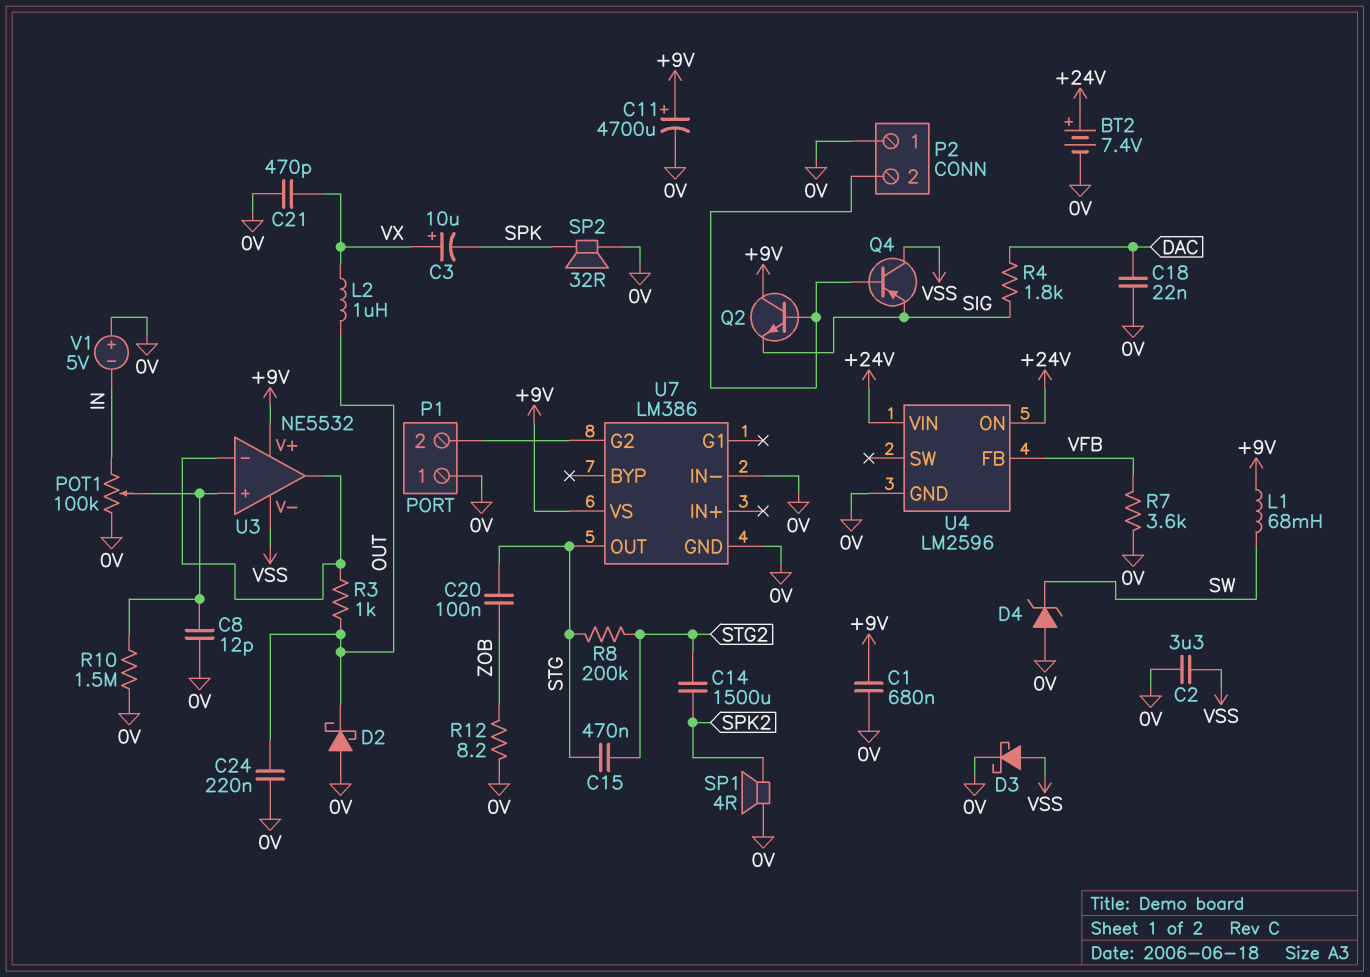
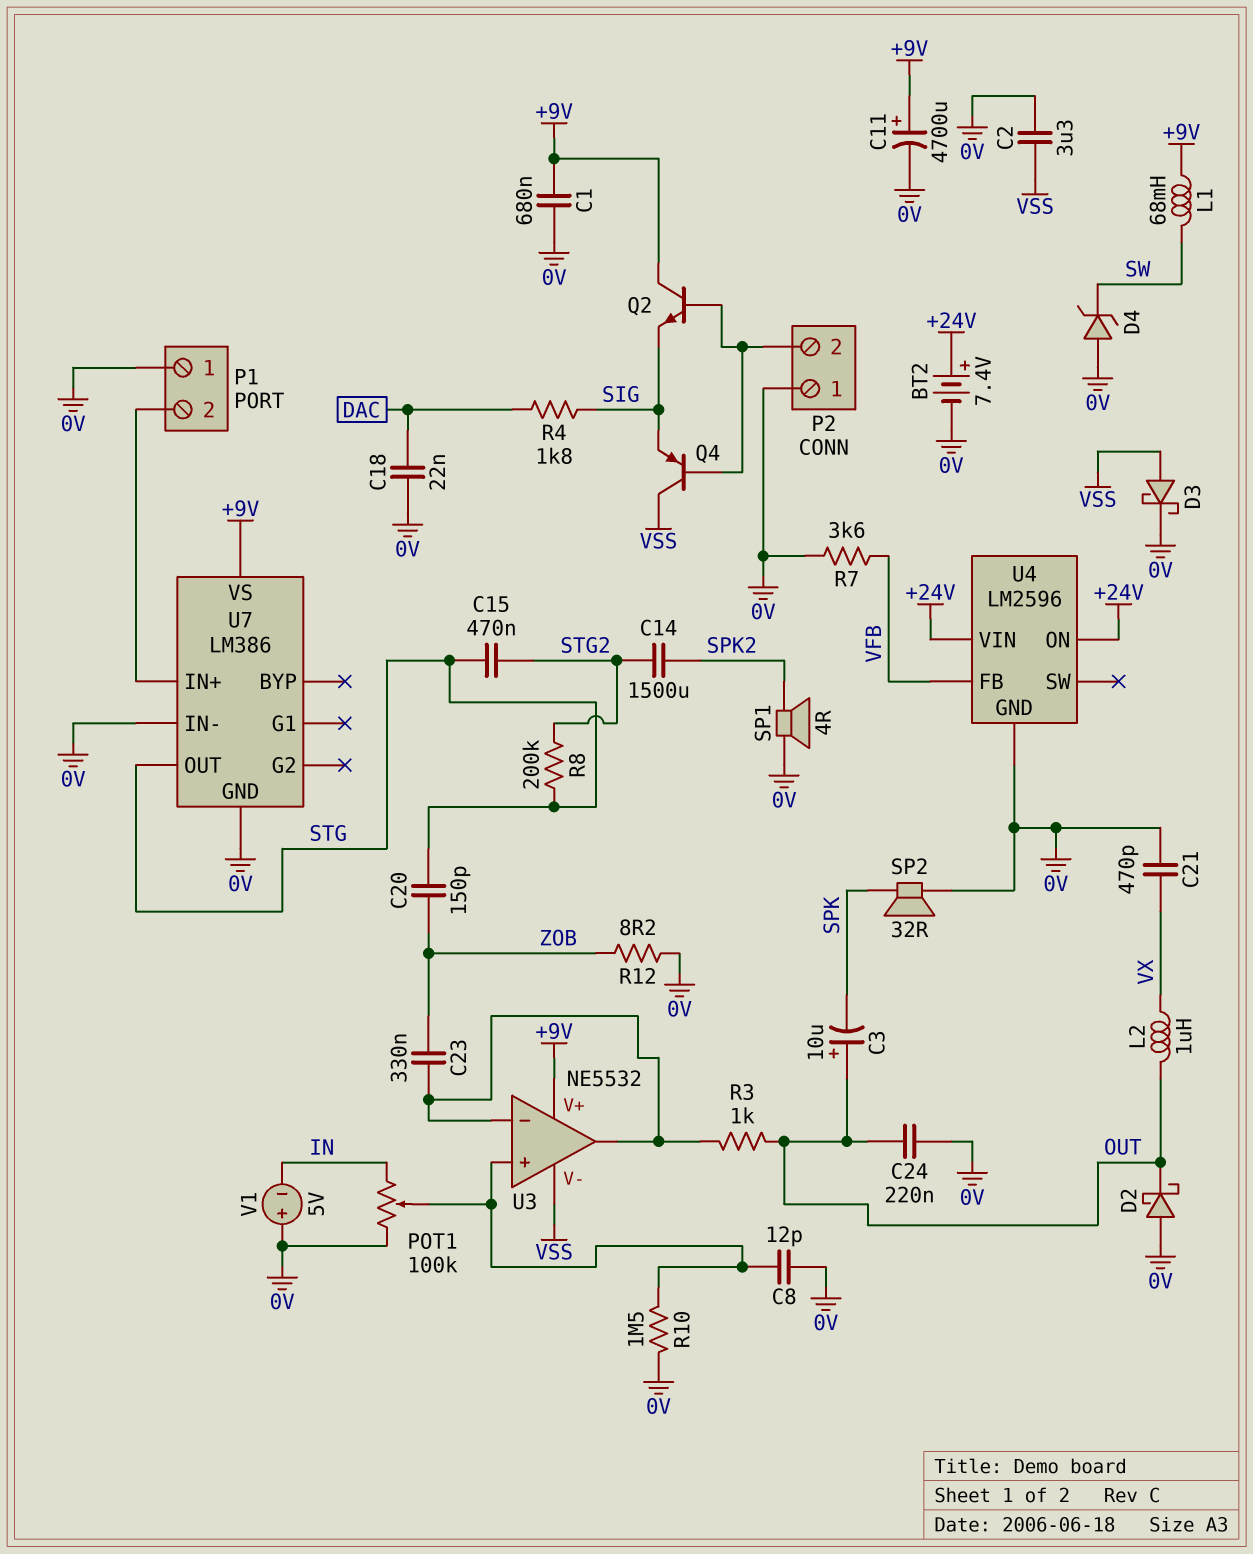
C3: 10uF (plus VX, minus SPK) -> 10uF (plus OUT, minus SPK)
C20: 100nF (STG, ZOB) -> 150pF (STG, ZOB)
C23: none -> 330nF (U3/in-, ZOB)
U7 pin G2: P1/2 -> none
U7 pin IN+: none -> P1/2

